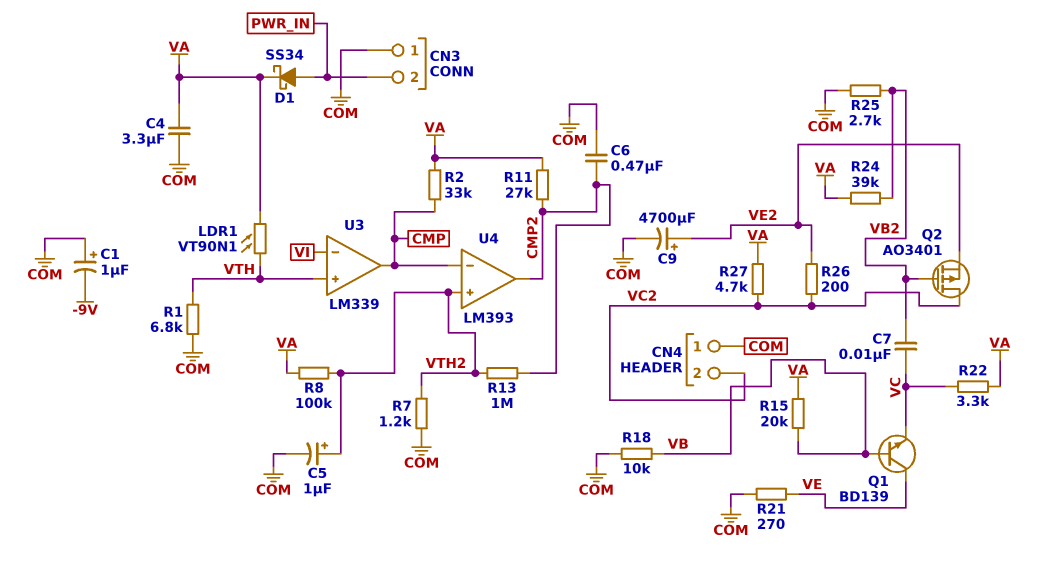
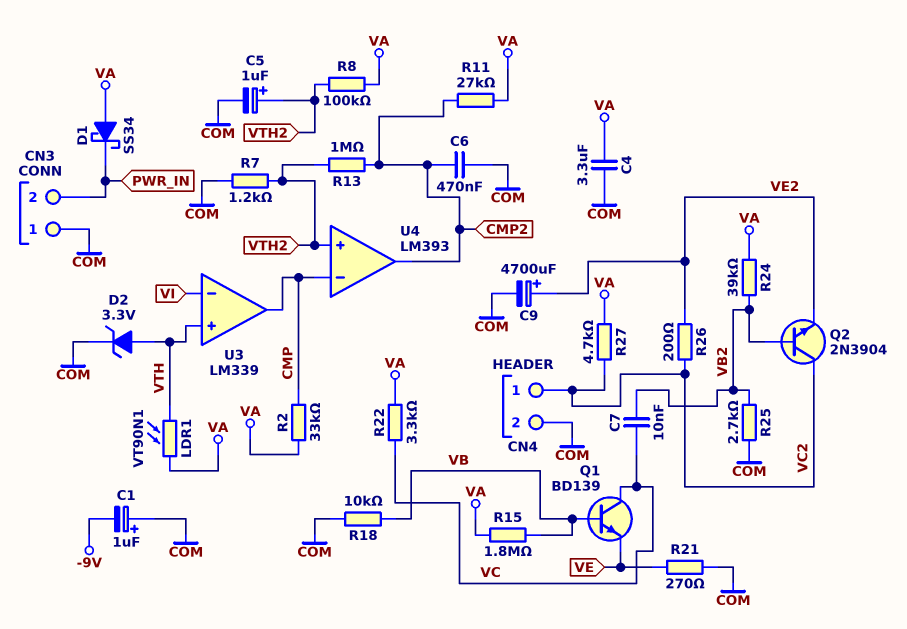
CN4 pin 1: COM -> VC2
CN4 pin 2: VC2 -> COM
D1: schottky SS34 (A PWR_IN, K VA) -> schottky SS34 (A VA, K PWR_IN)
D2: none -> zener 3.3V (A VTH, K COM)
Q1: NPN BD139 (B VB, C VE, E VC) -> NPN BD139 (B VB, C VC, E VE)
Q2: PMOS AO3401 (G VB2, D VC2, S VE2) -> NPN 2N3904 (B VB2, C VC2, E VE2)
R1: 6.8k (COM, VTH) -> none
R15: 20k (VA, VB) -> 1.8M (VA, VB)

